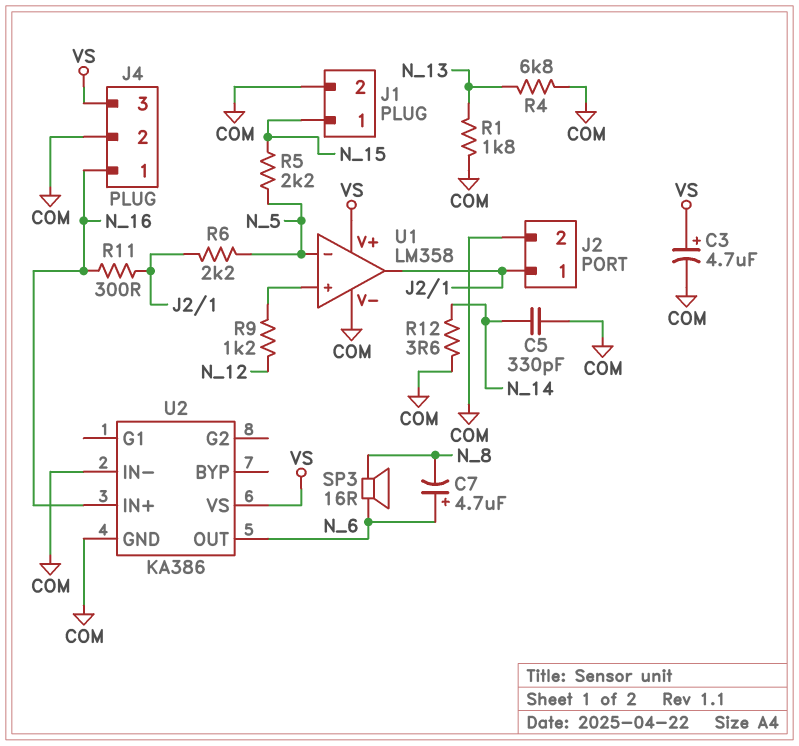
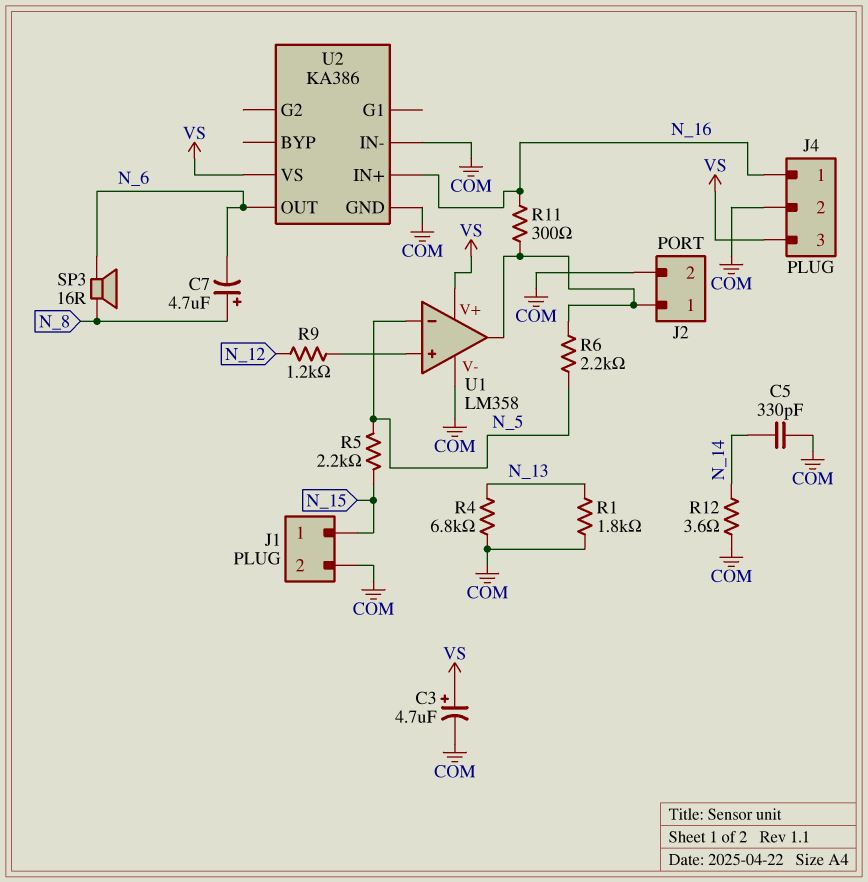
C7: 4.7uF (plus N_6, minus N_8) -> 4.7uF (plus N_8, minus N_6)

